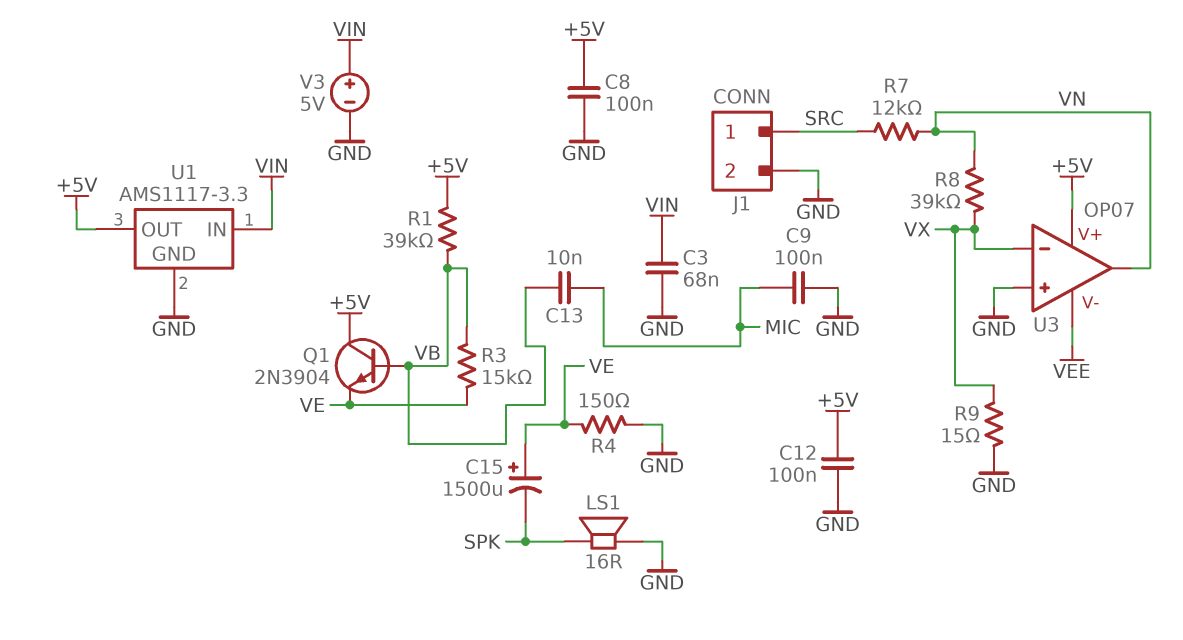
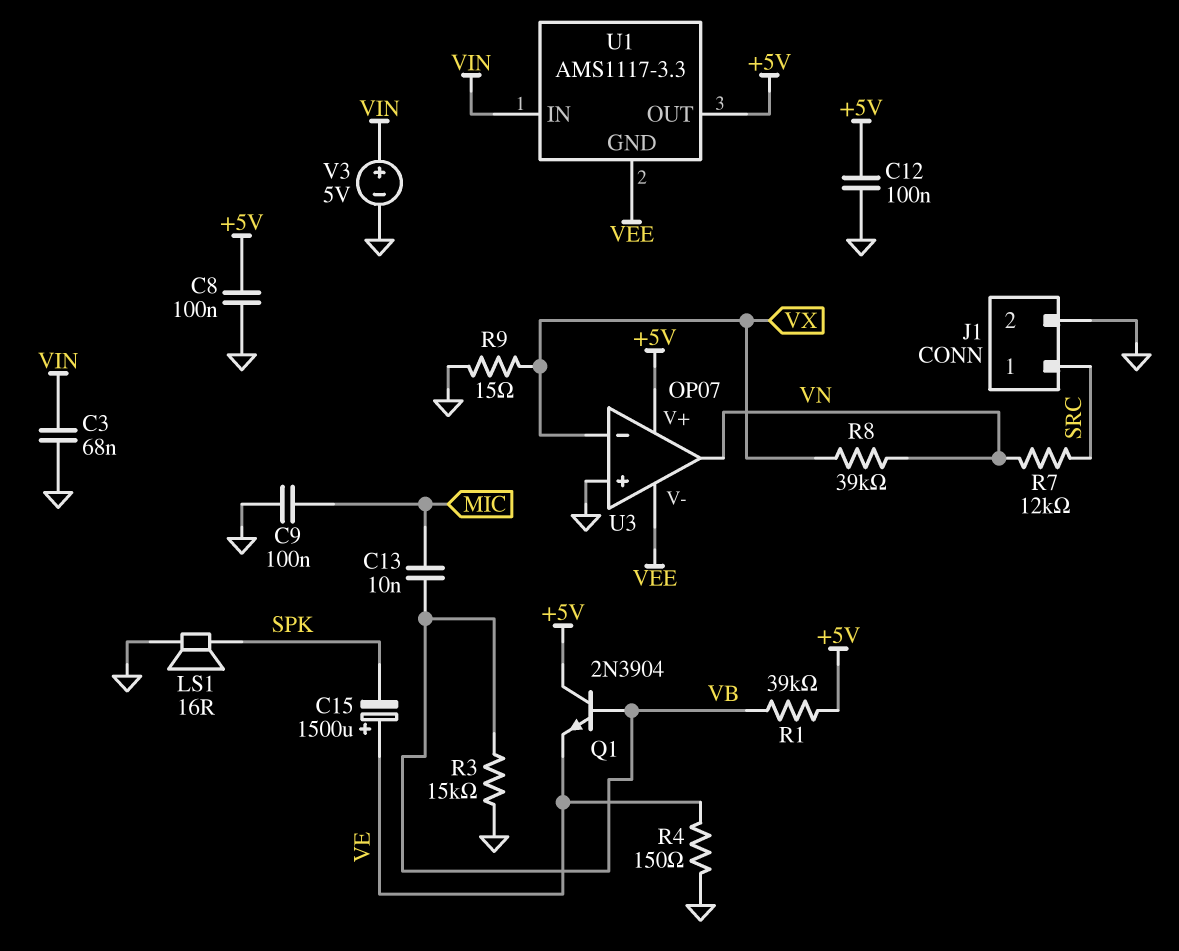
R3: 15k (VB, VE) -> 15k (GND, VB)
U1 pin GND: GND -> VEE

